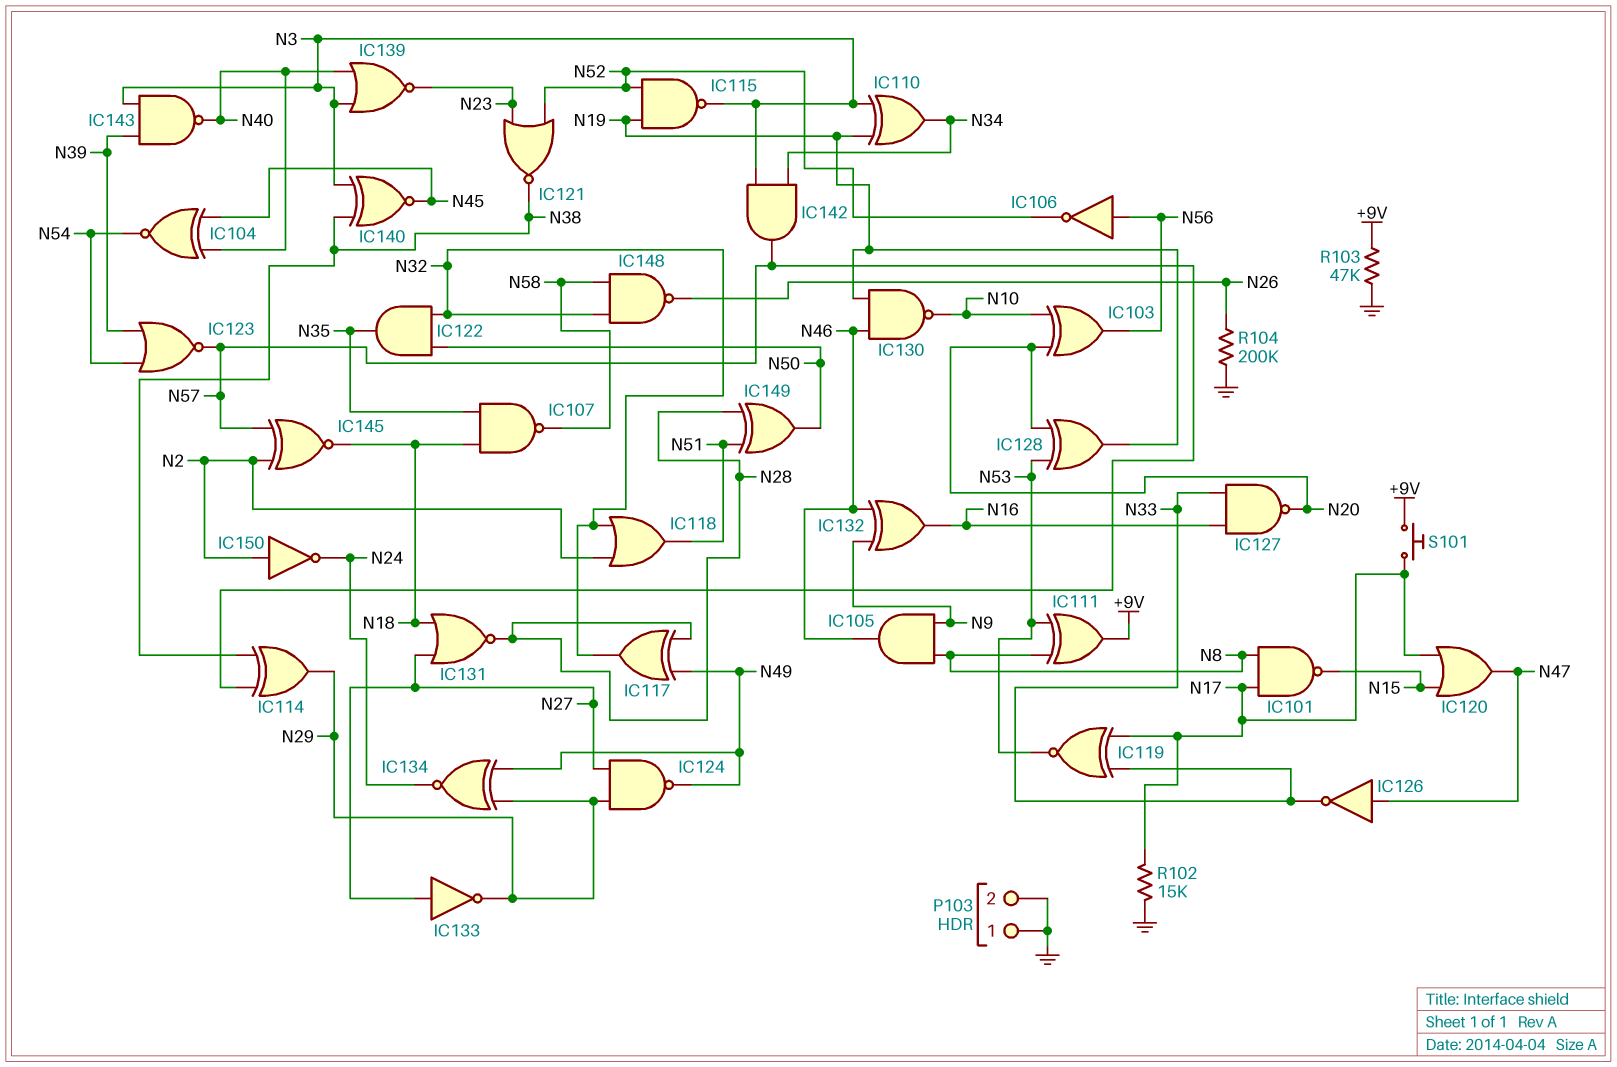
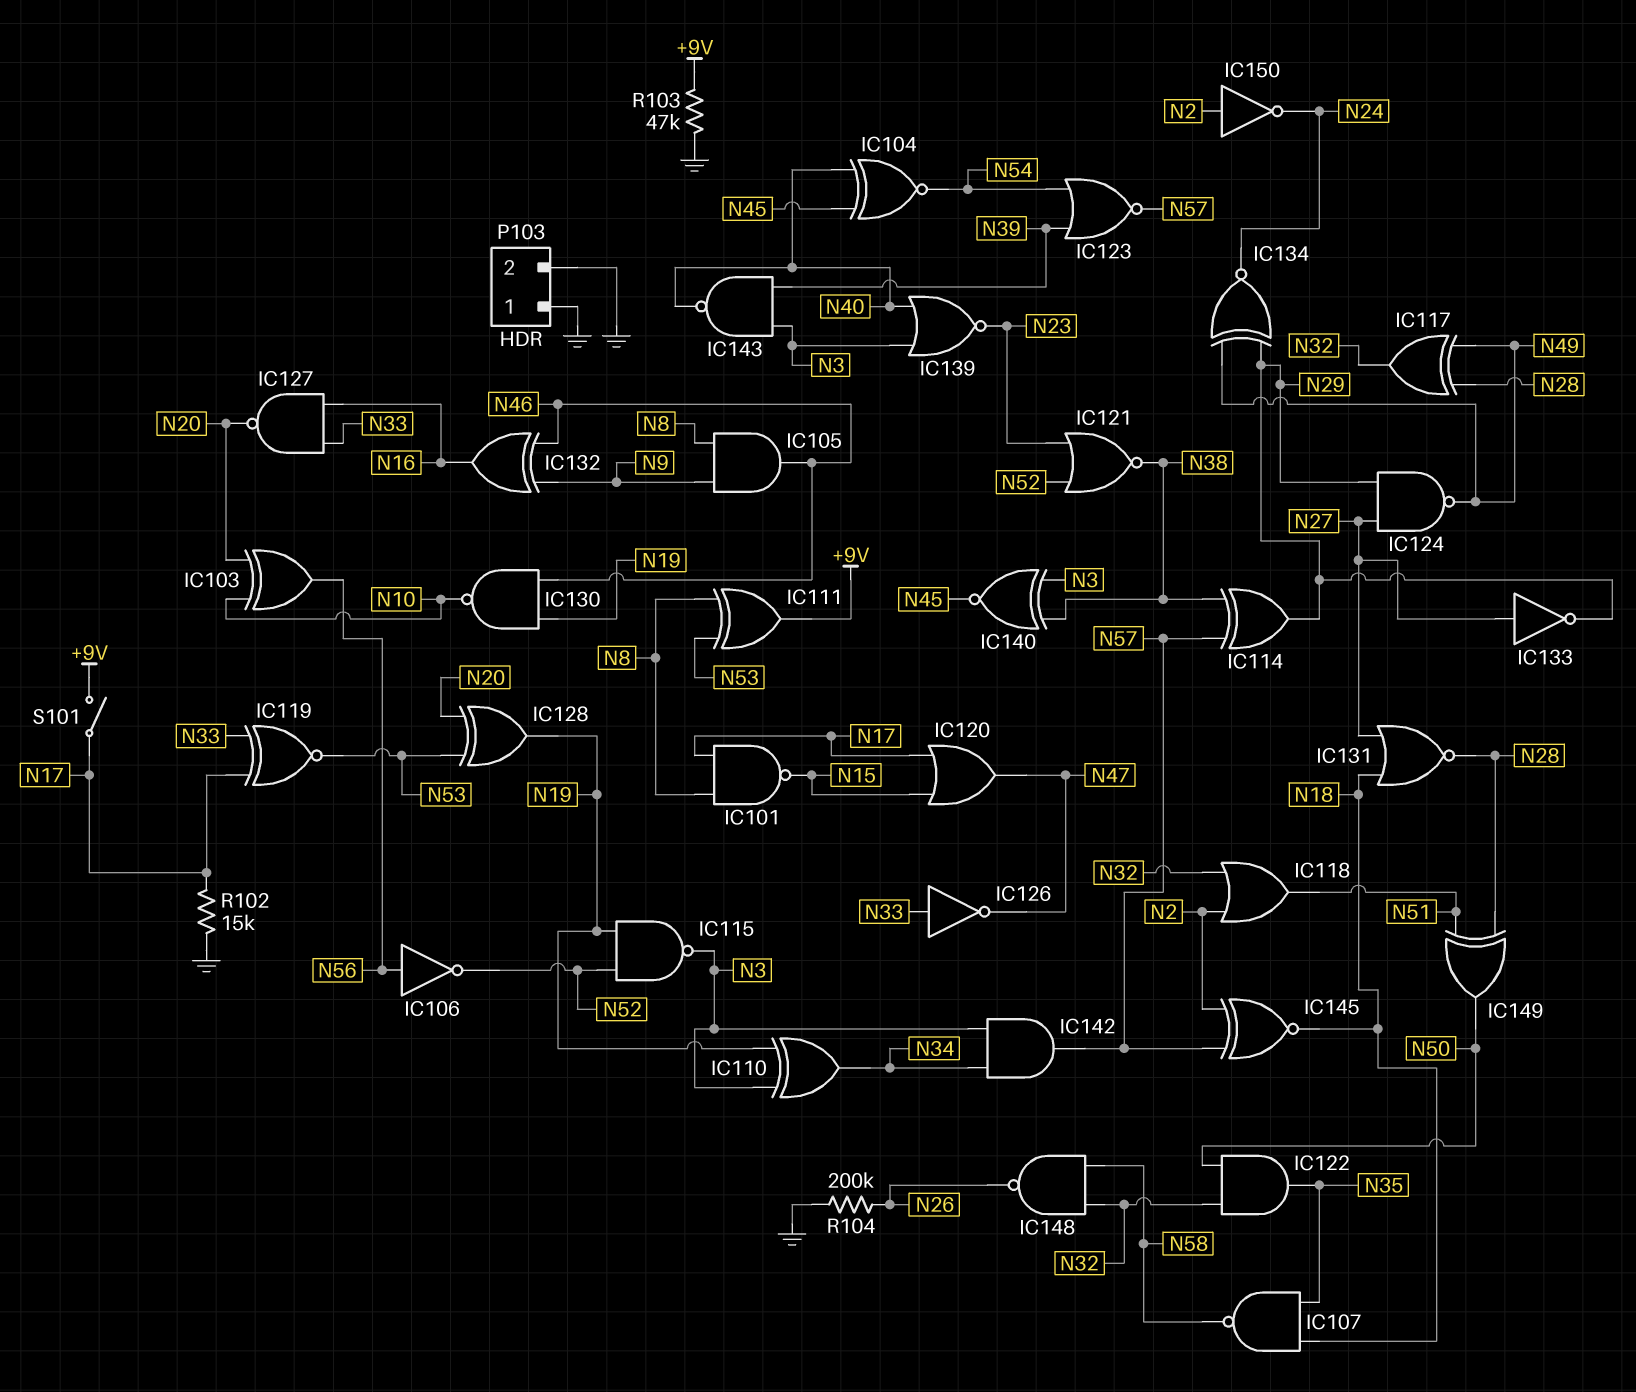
IC126: NOT (in N47, out N33) -> NOT (in N33, out N47)
S101: button (+9V, N17) -> switch (+9V, N17)

